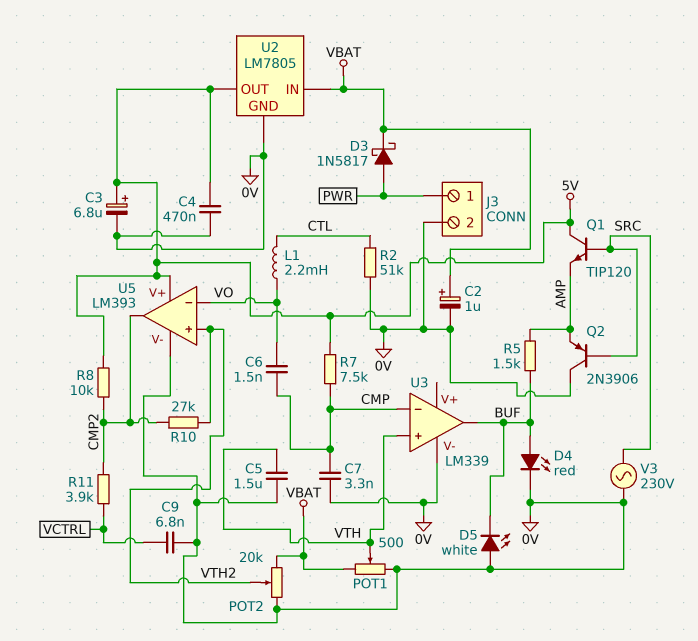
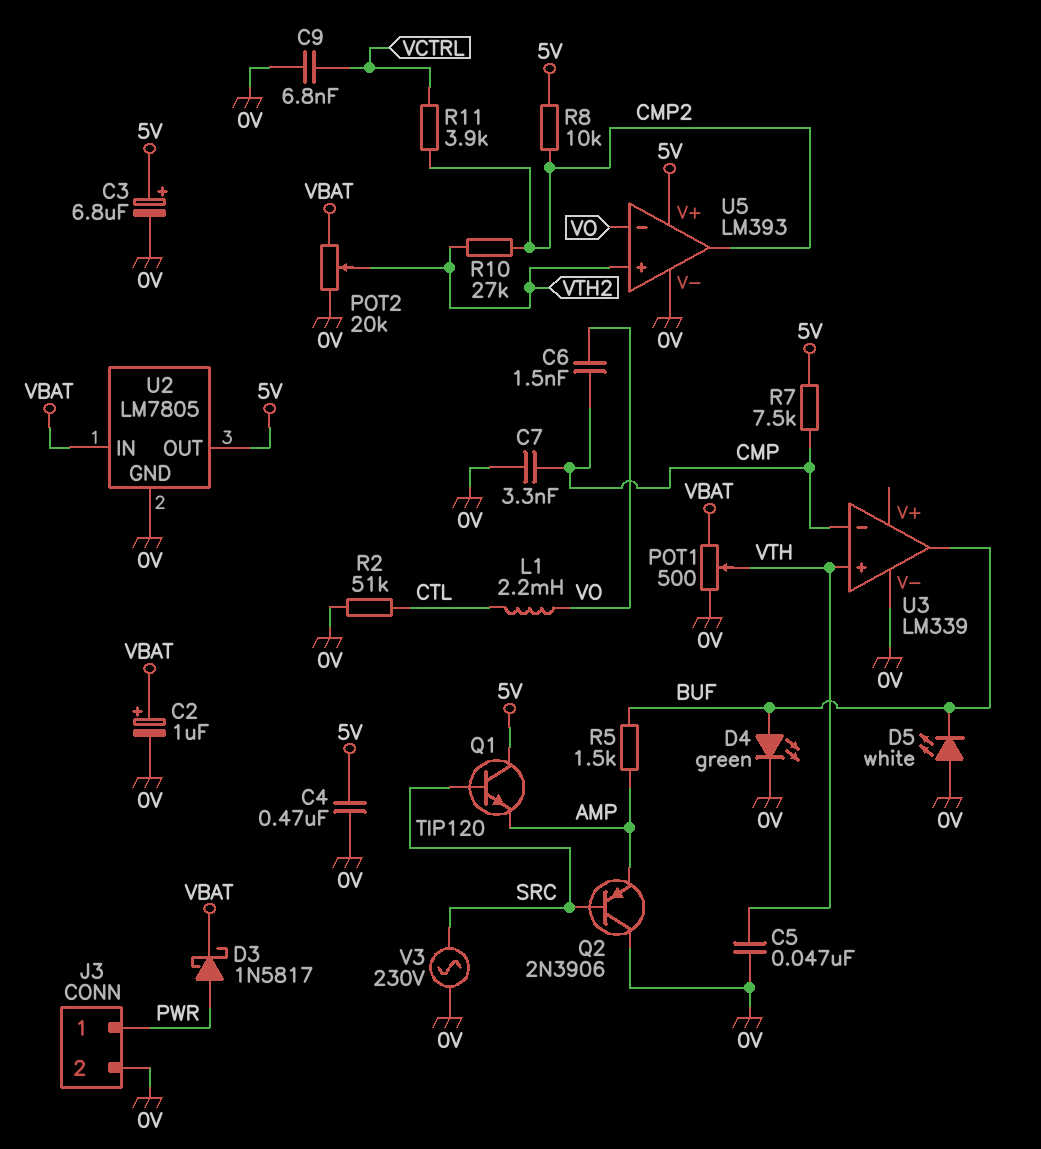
C5: 1.5uF (0V, VTH) -> 47nF (0V, VTH)
D4: LED red (A BUF, K 0V) -> LED green (A BUF, K 0V)

